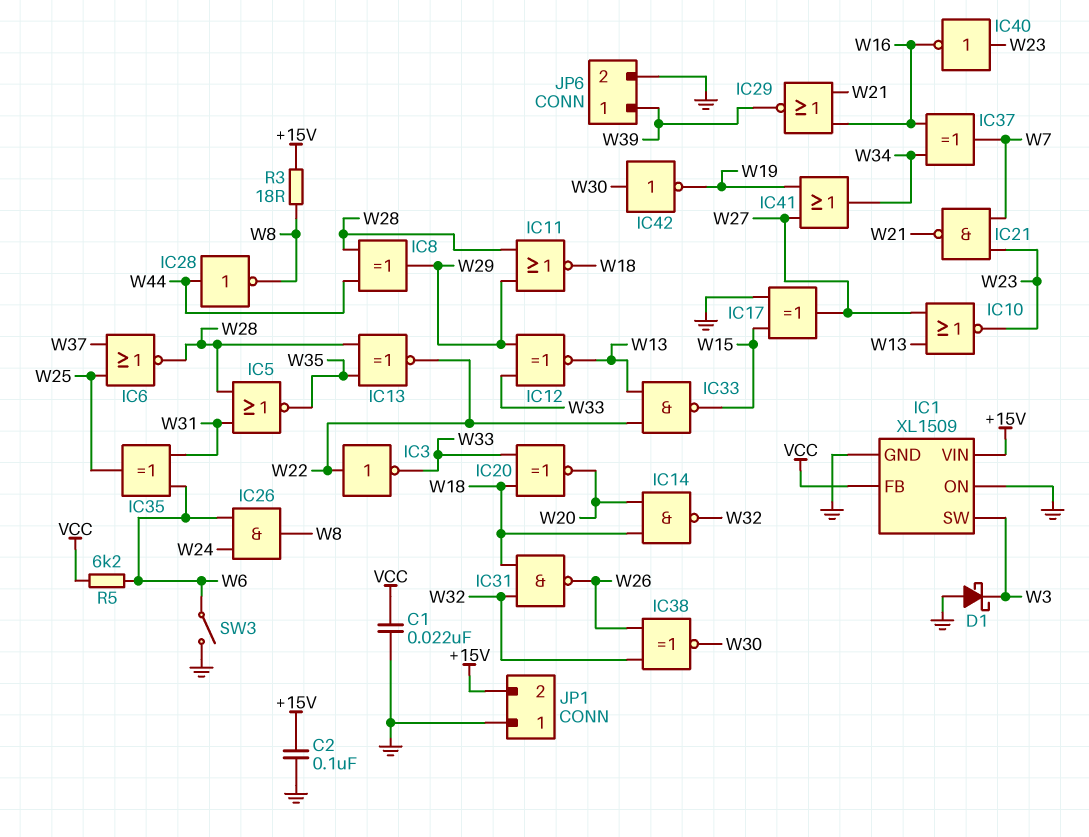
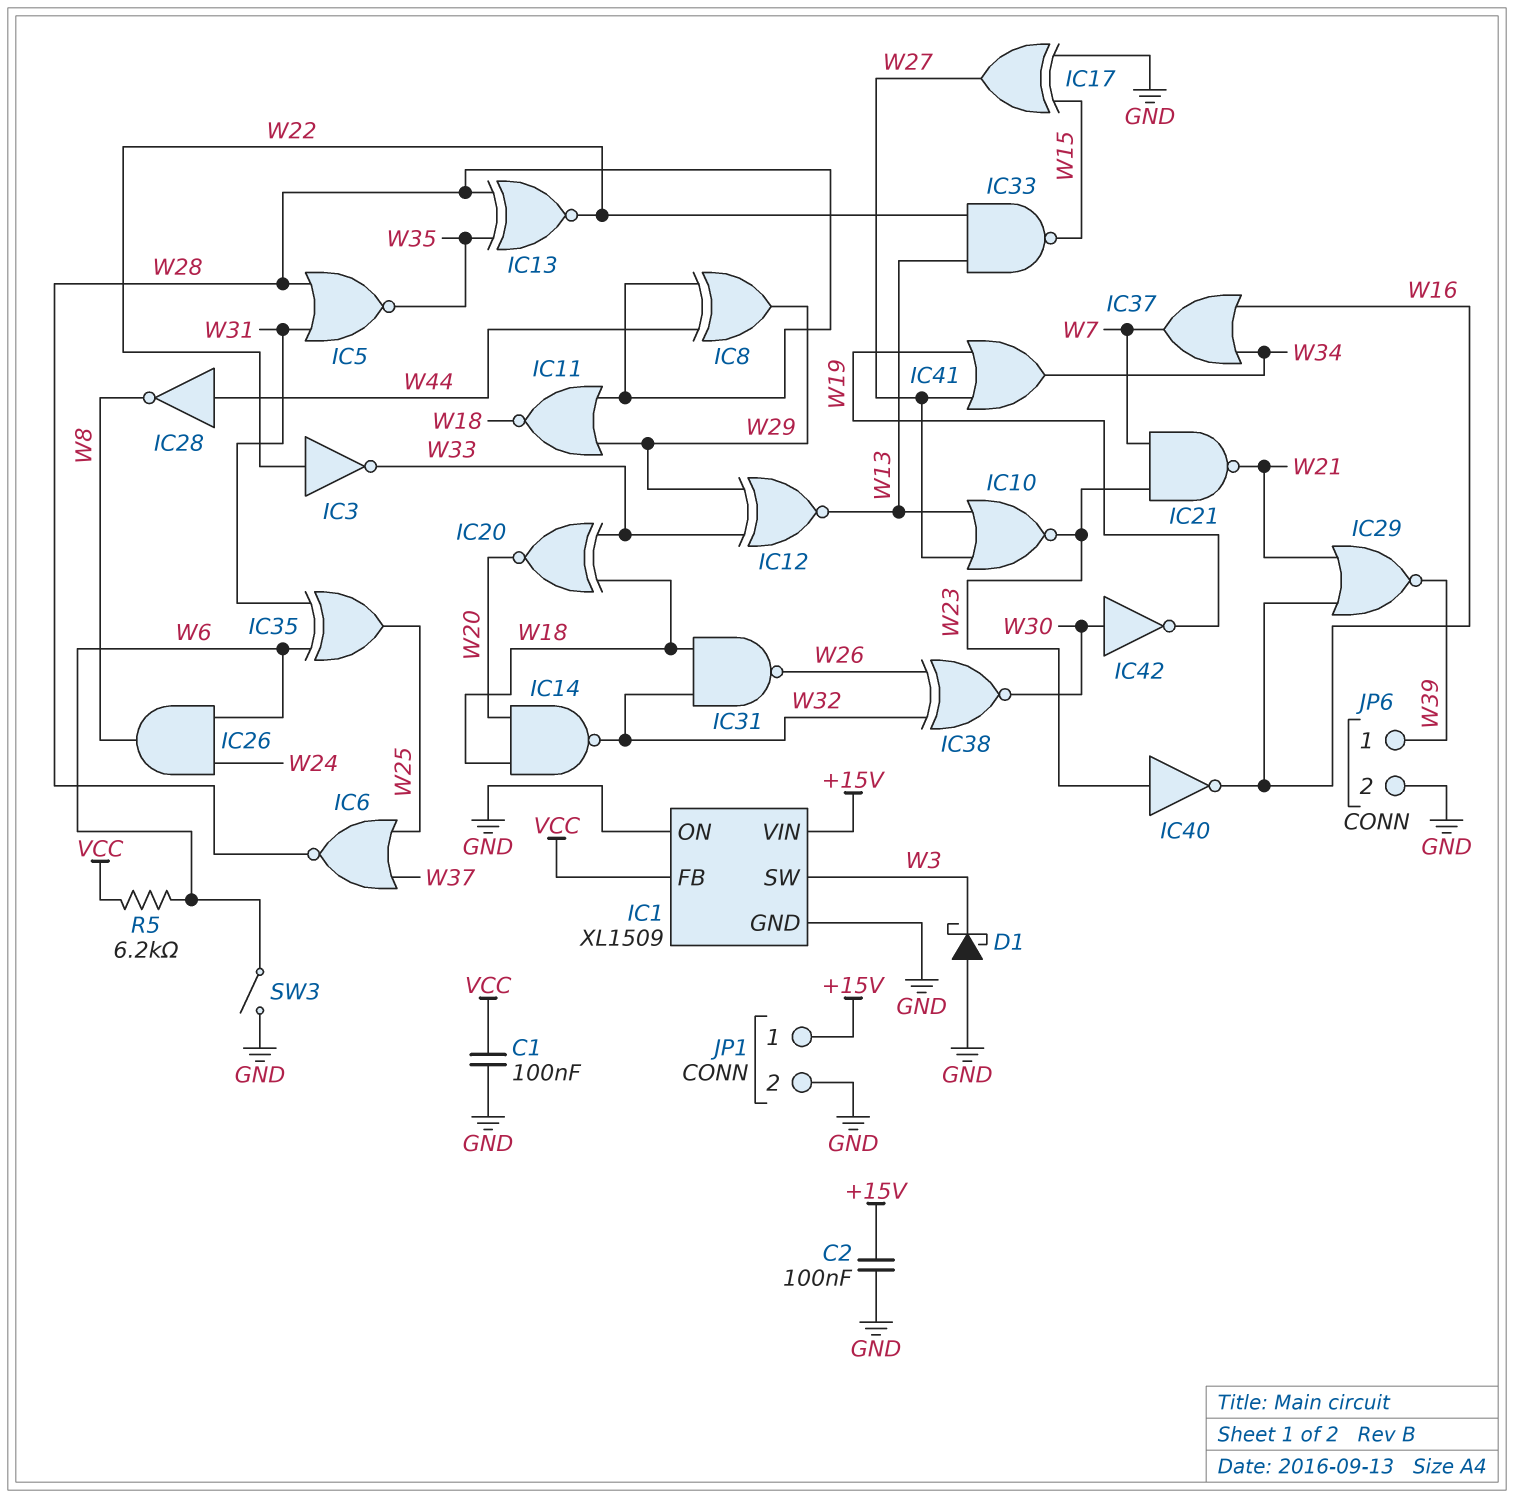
C1: 22nF (GND, VCC) -> 100nF (GND, VCC)
IC37: XOR (in W16, in W34, out W7) -> OR (in W16, in W34, out W7)
JP1 pin 1: GND -> +15V
JP1 pin 2: +15V -> GND
R3: 18 (+15V, W8) -> none

